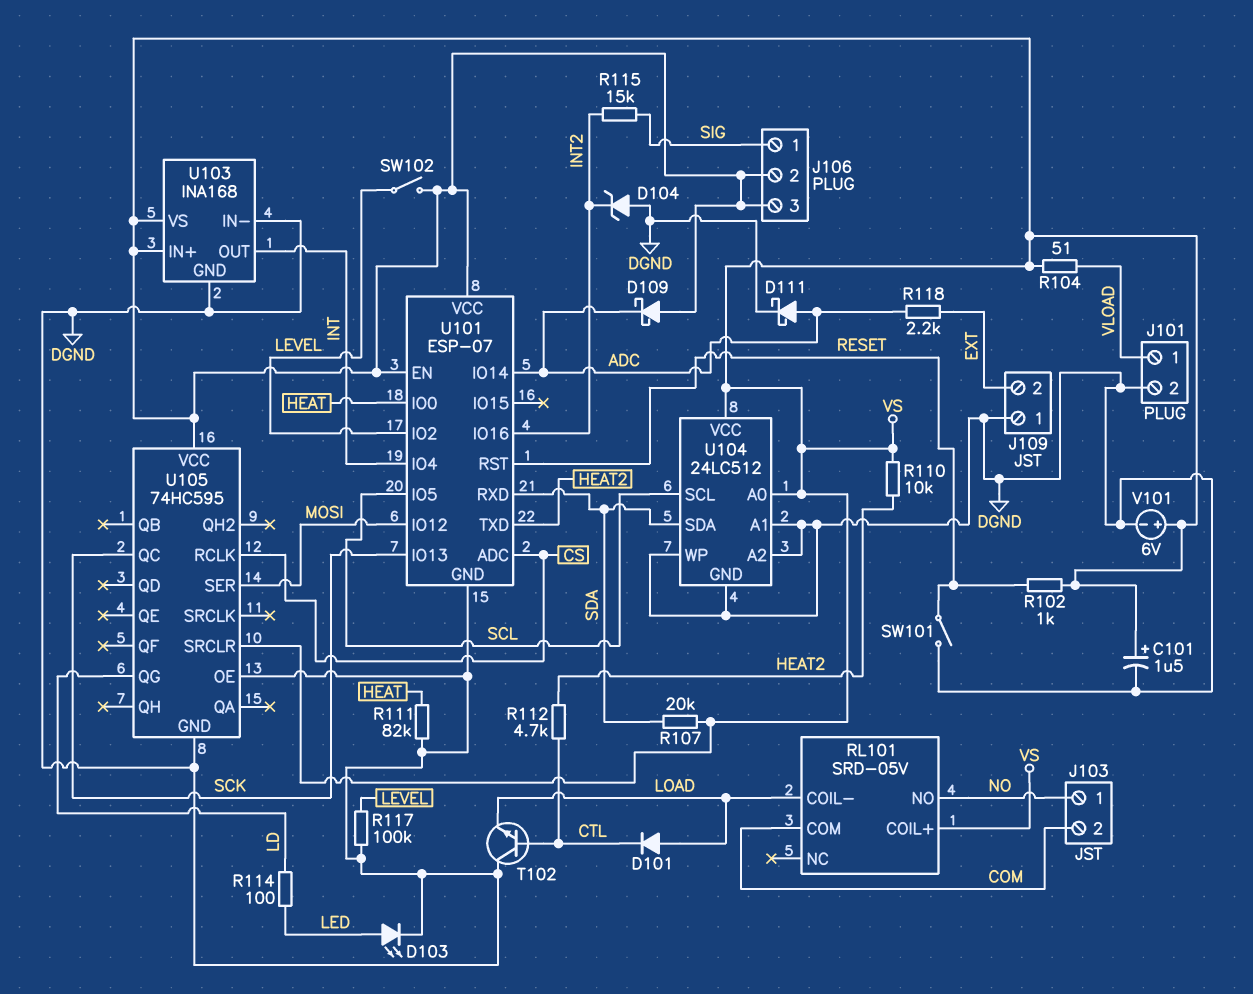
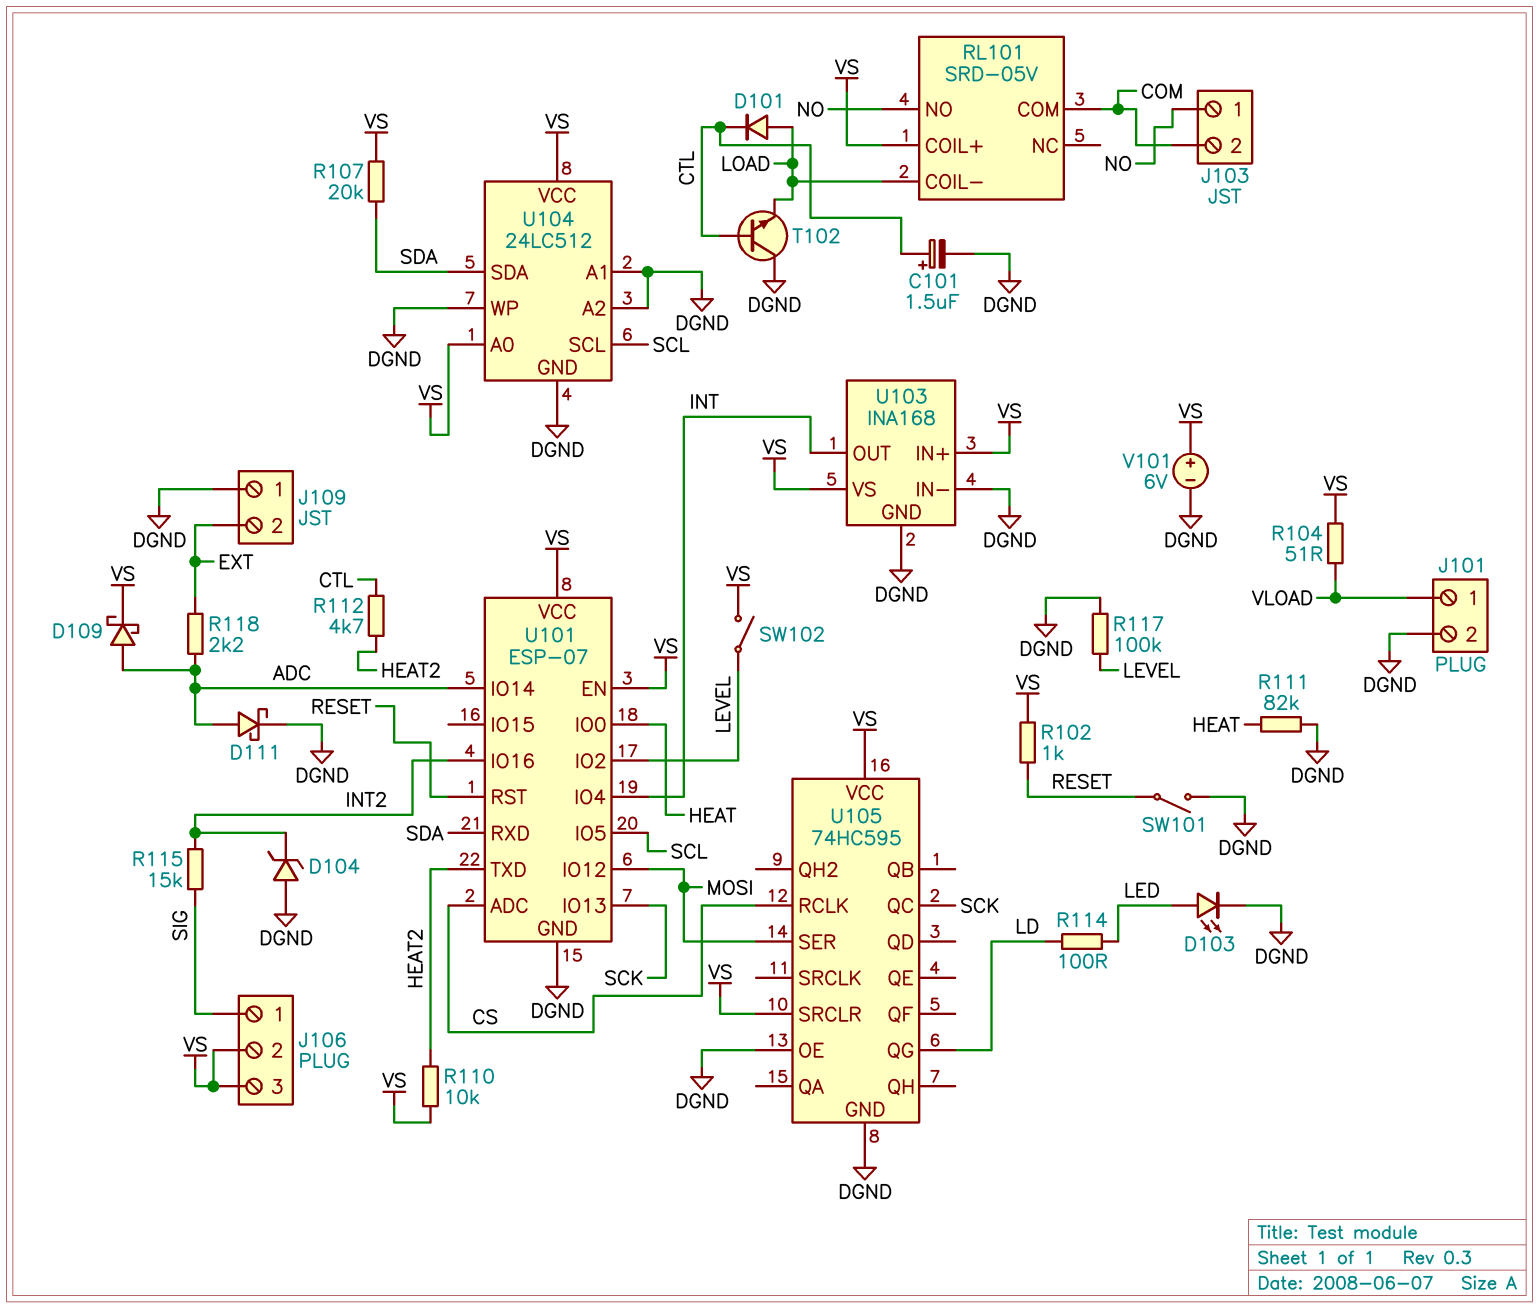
C101: 1.5uF (plus VS, minus DGND) -> 1.5uF (plus CTL, minus DGND)
D109: schottky (A VS, K ADC) -> schottky (A ADC, K VS)

